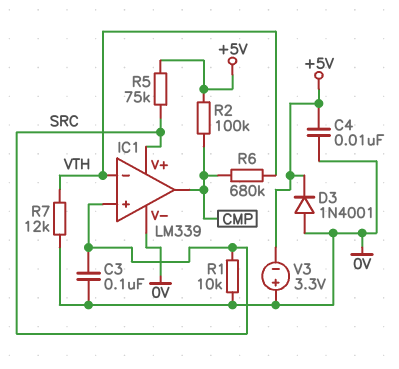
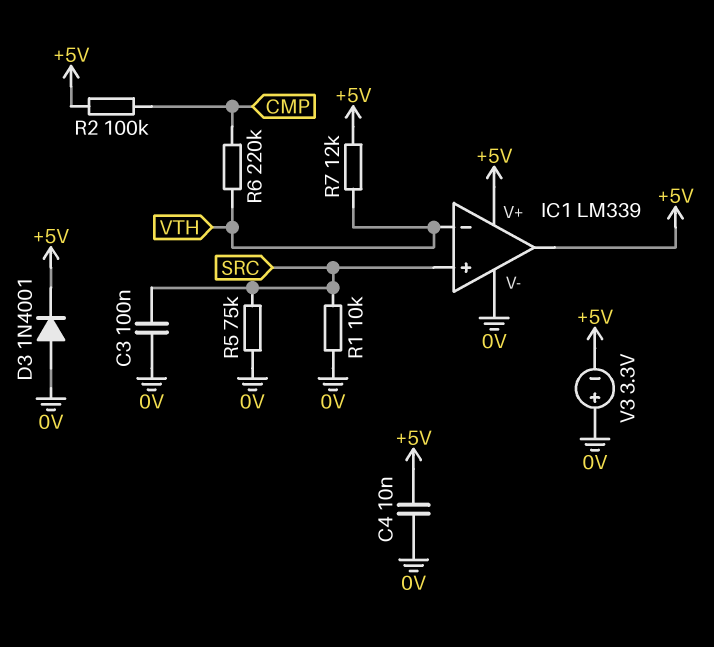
IC1 pin V+: SRC -> +5V
IC1 pin out: CMP -> +5V
R5: 75k (+5V, SRC) -> 75k (0V, SRC)
R6: 680k (CMP, VTH) -> 220k (CMP, VTH)
R7: 12k (0V, VTH) -> 12k (+5V, VTH)

